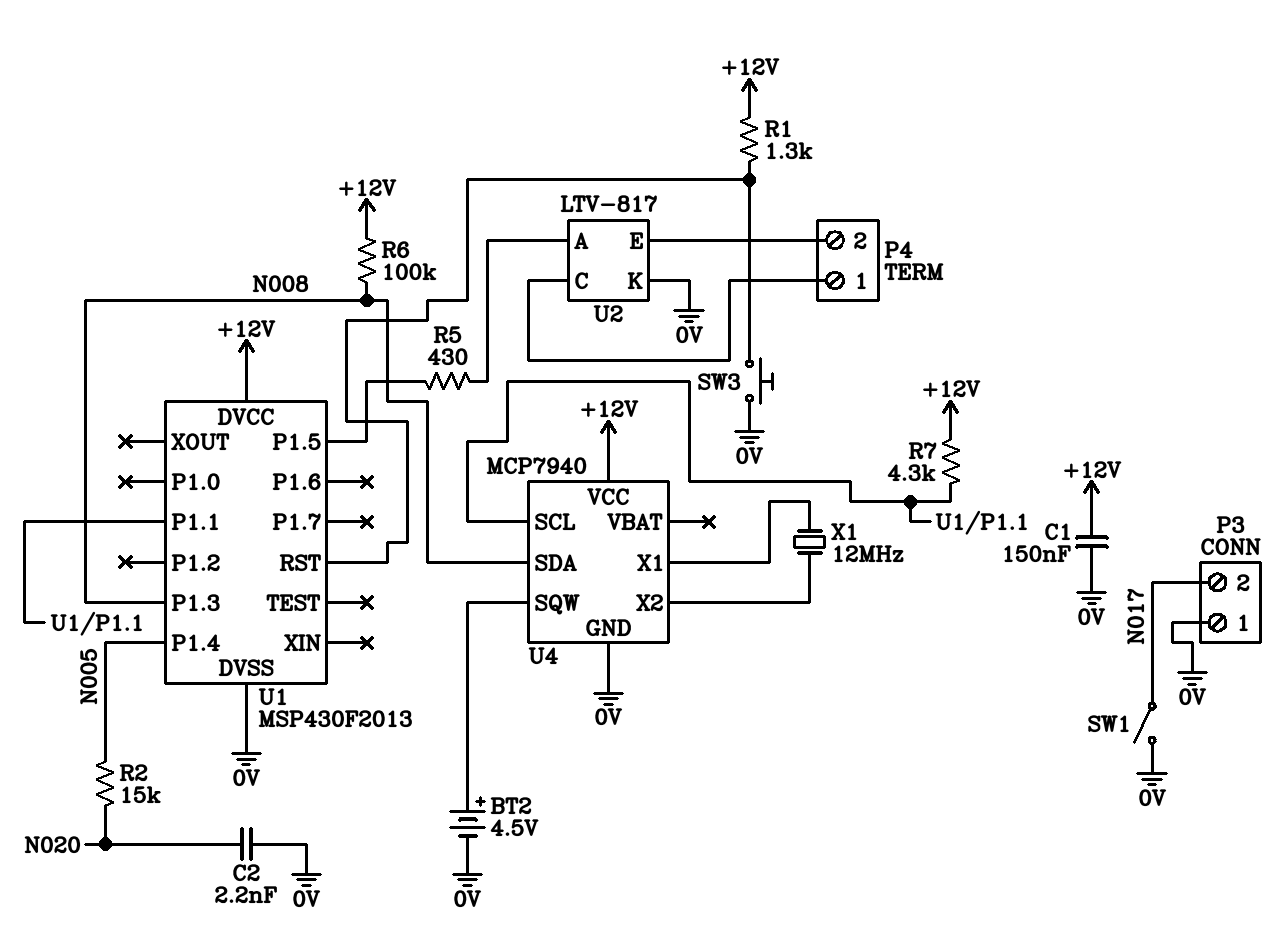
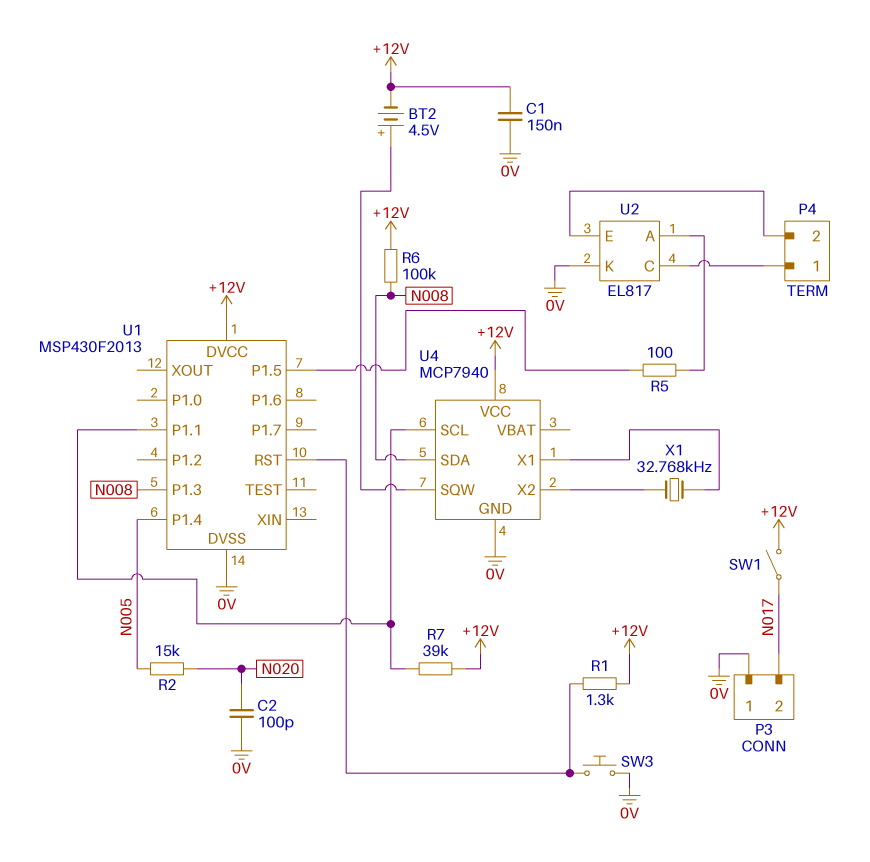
BT2: 4.5V (plus U4/SQW, minus 0V) -> 4.5V (plus U4/SQW, minus +12V)
C2: 2.2nF (0V, N020) -> 100pF (0V, N020)
R5: 430 (U1/P1.5, U2/A) -> 100 (U1/P1.5, U2/A)
R7: 4.3k (+12V, U1/P1.1) -> 39k (+12V, U1/P1.1)
SW1: switch (0V, N017) -> switch (+12V, N017)
U2: LTV-817 -> EL817
X1: 12MHz (U4/X1, U4/X2) -> 32.768kHz (U4/X1, U4/X2)

